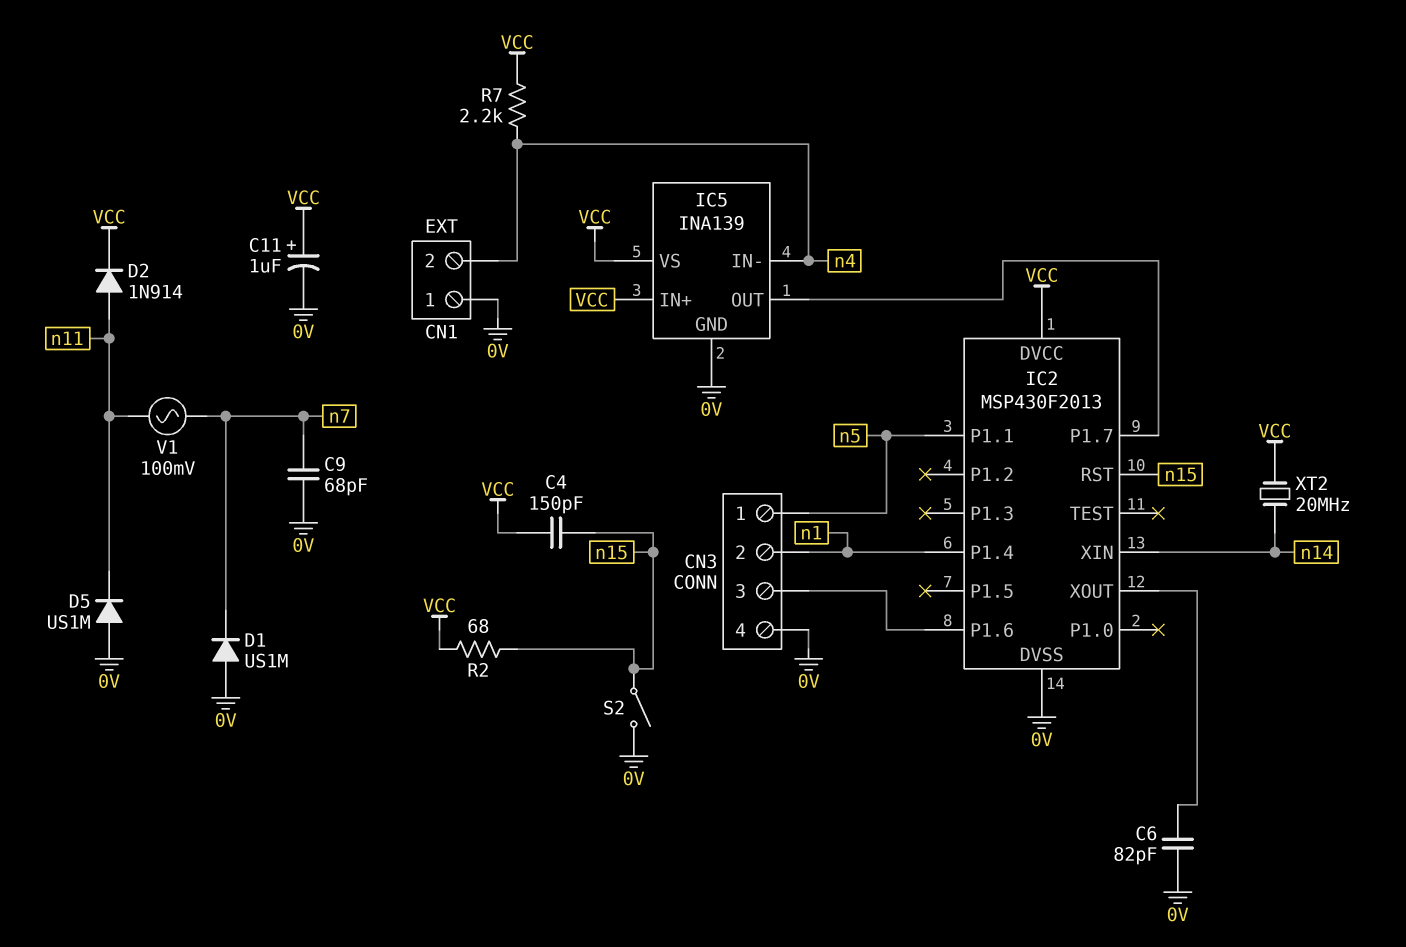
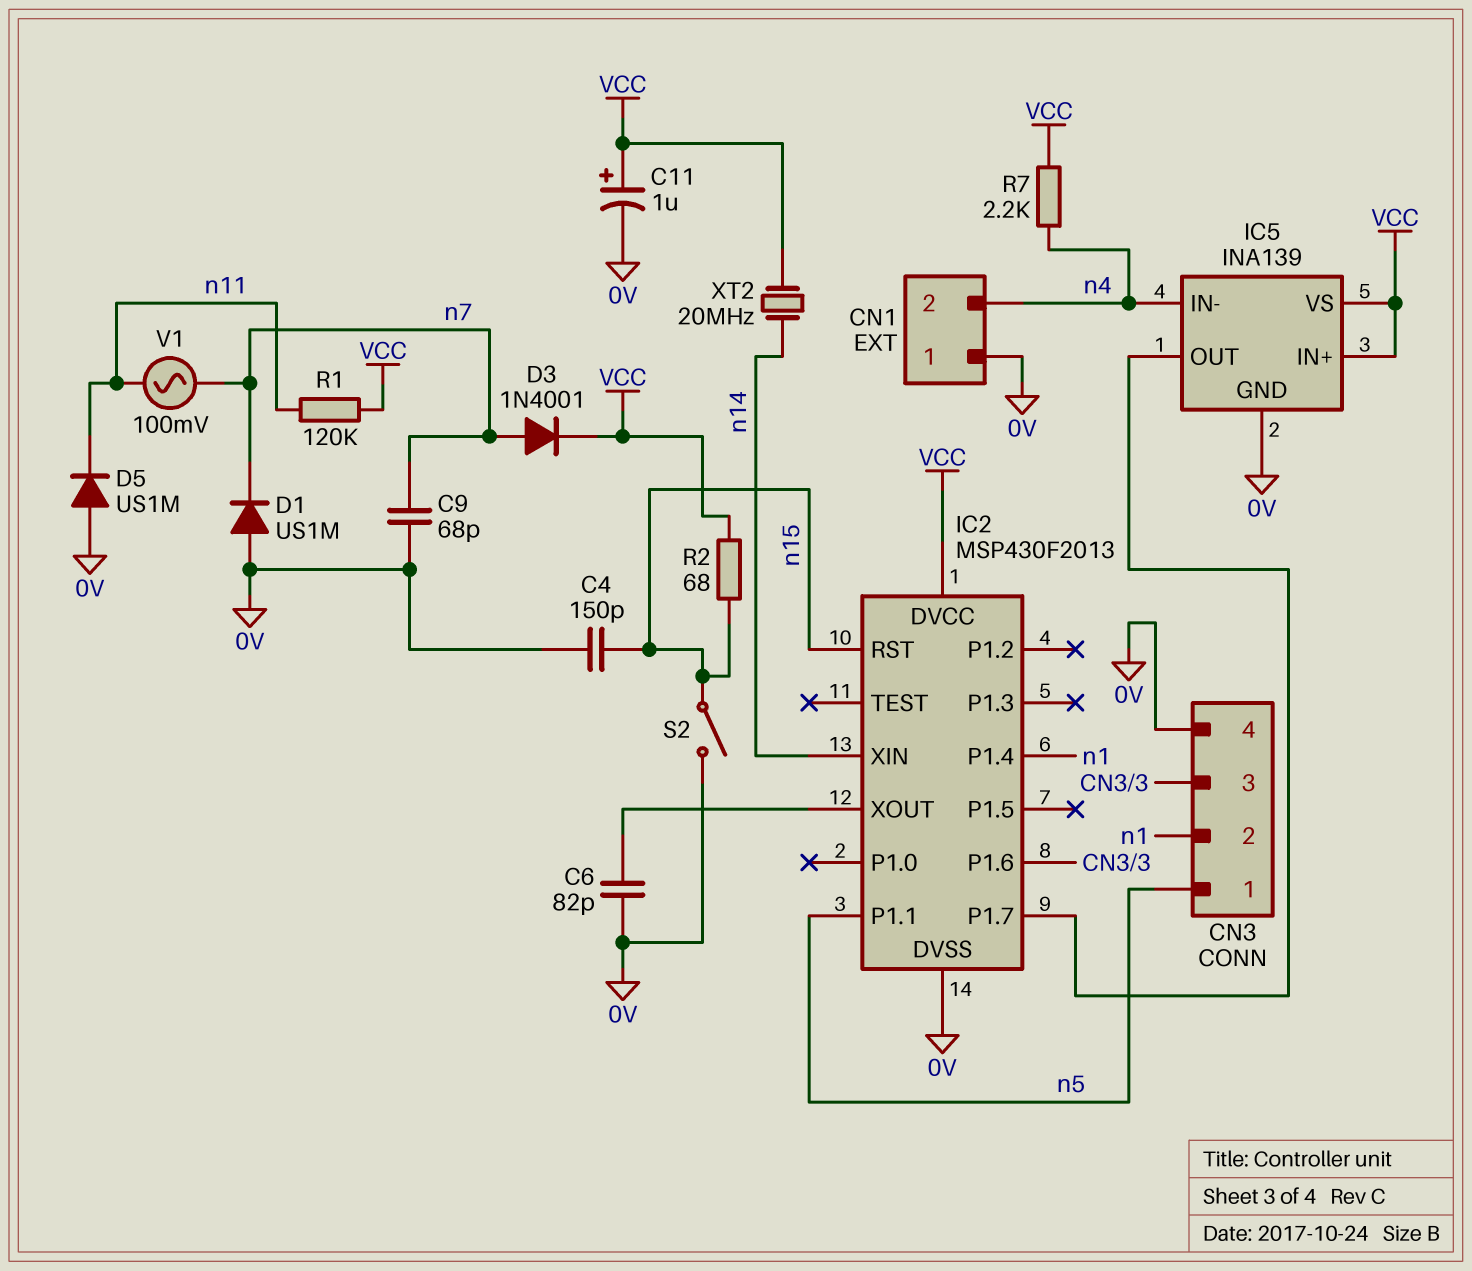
C4: 150pF (VCC, n15) -> 150pF (0V, n15)
D2: diode 1N914 (A n11, K VCC) -> none
D3: none -> diode 1N4001 (A n7, K VCC)
R1: none -> 120k (VCC, n11)

